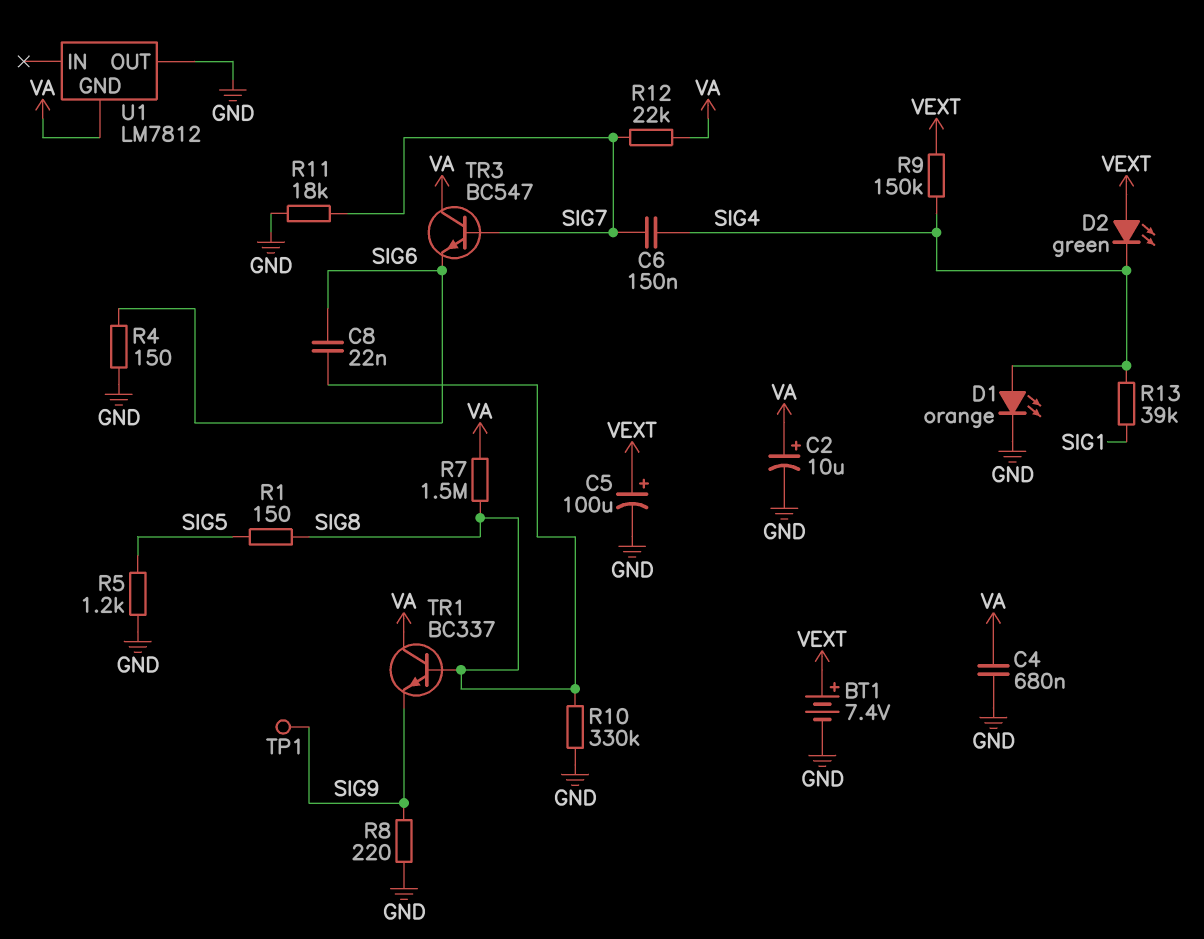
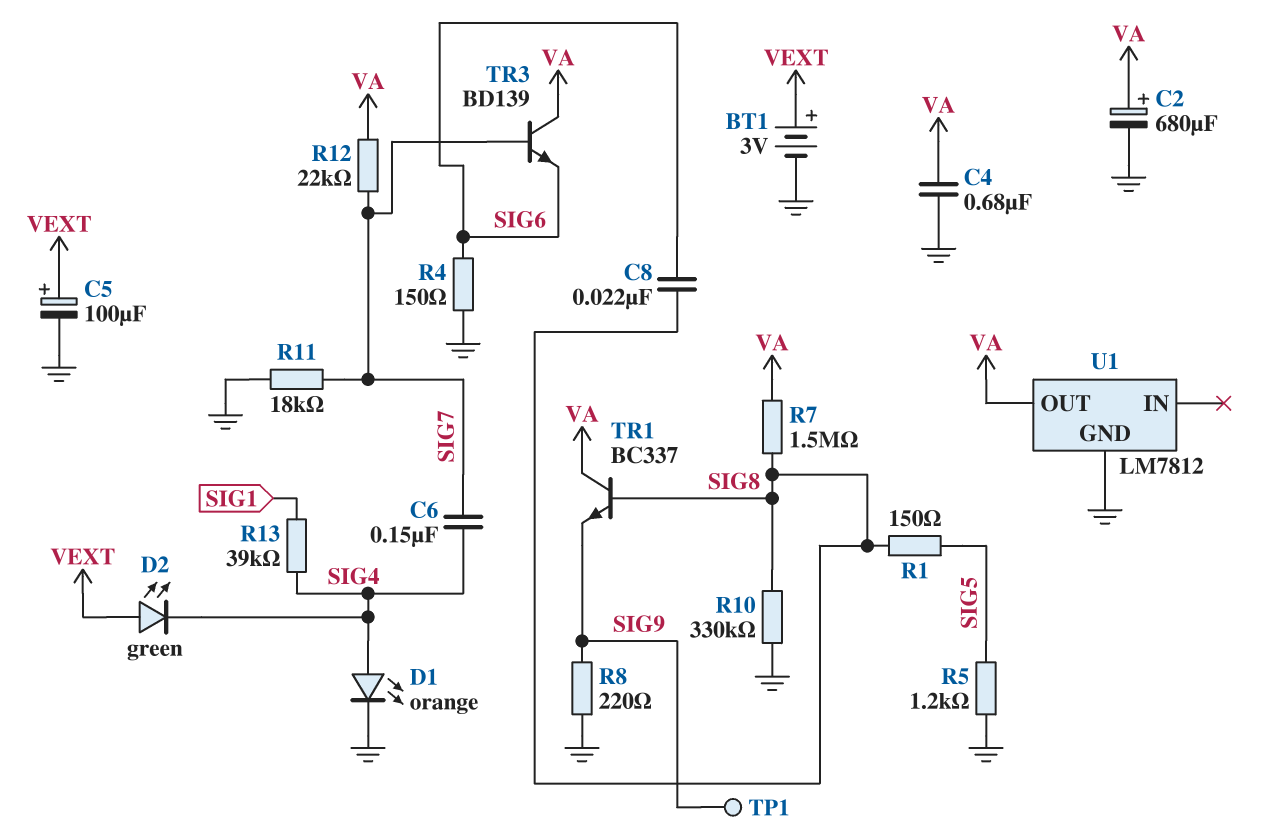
BT1: 7.4V (plus VEXT, minus GND) -> 3V (plus VEXT, minus GND)
C2: 10uF (plus VA, minus GND) -> 680uF (plus VA, minus GND)
R9: 150k (SIG4, VEXT) -> none
TR3: NPN BC547 (B SIG7, C VA, E SIG6) -> NPN BD139 (B SIG7, C VA, E SIG6)
U1 pin GND: VA -> GND
U1 pin OUT: GND -> VA

